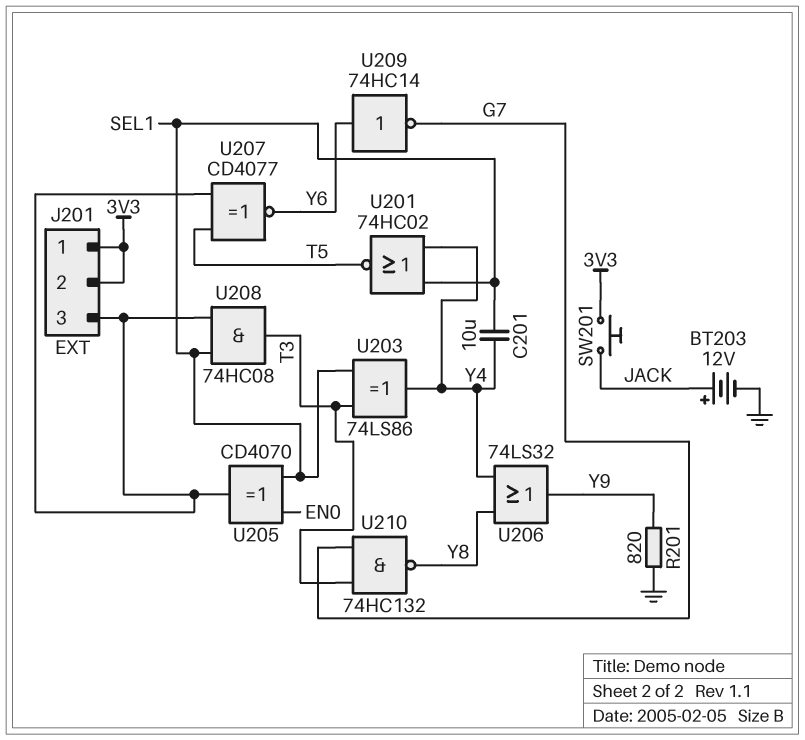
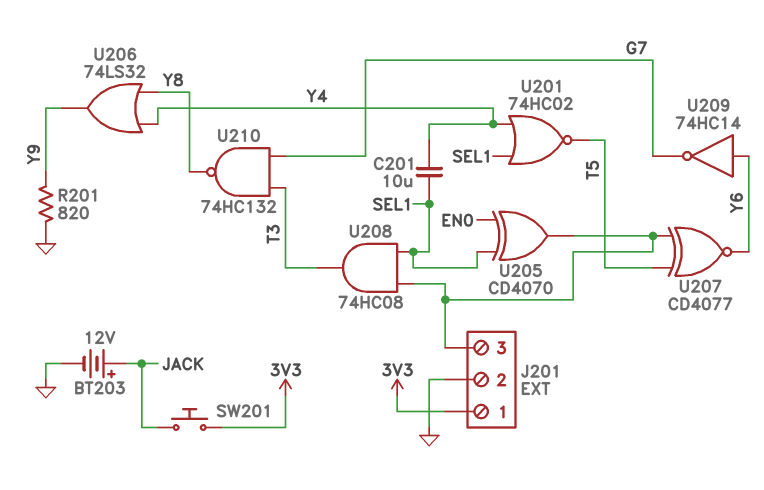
J201 pin 2: 3V3 -> GND
U203: XOR 74LS86 (in SEL1, in T3, out Y4) -> none

